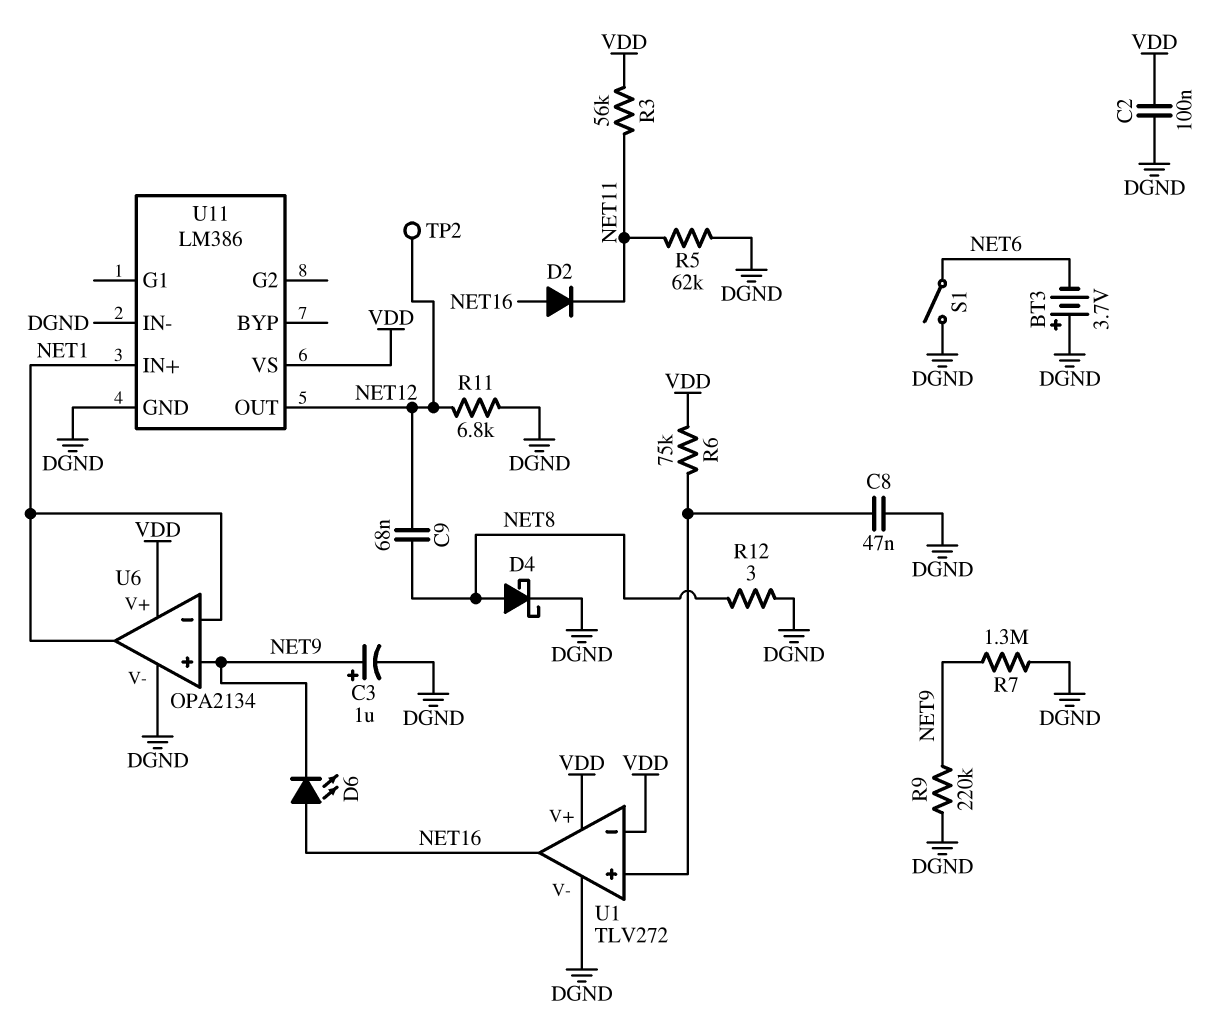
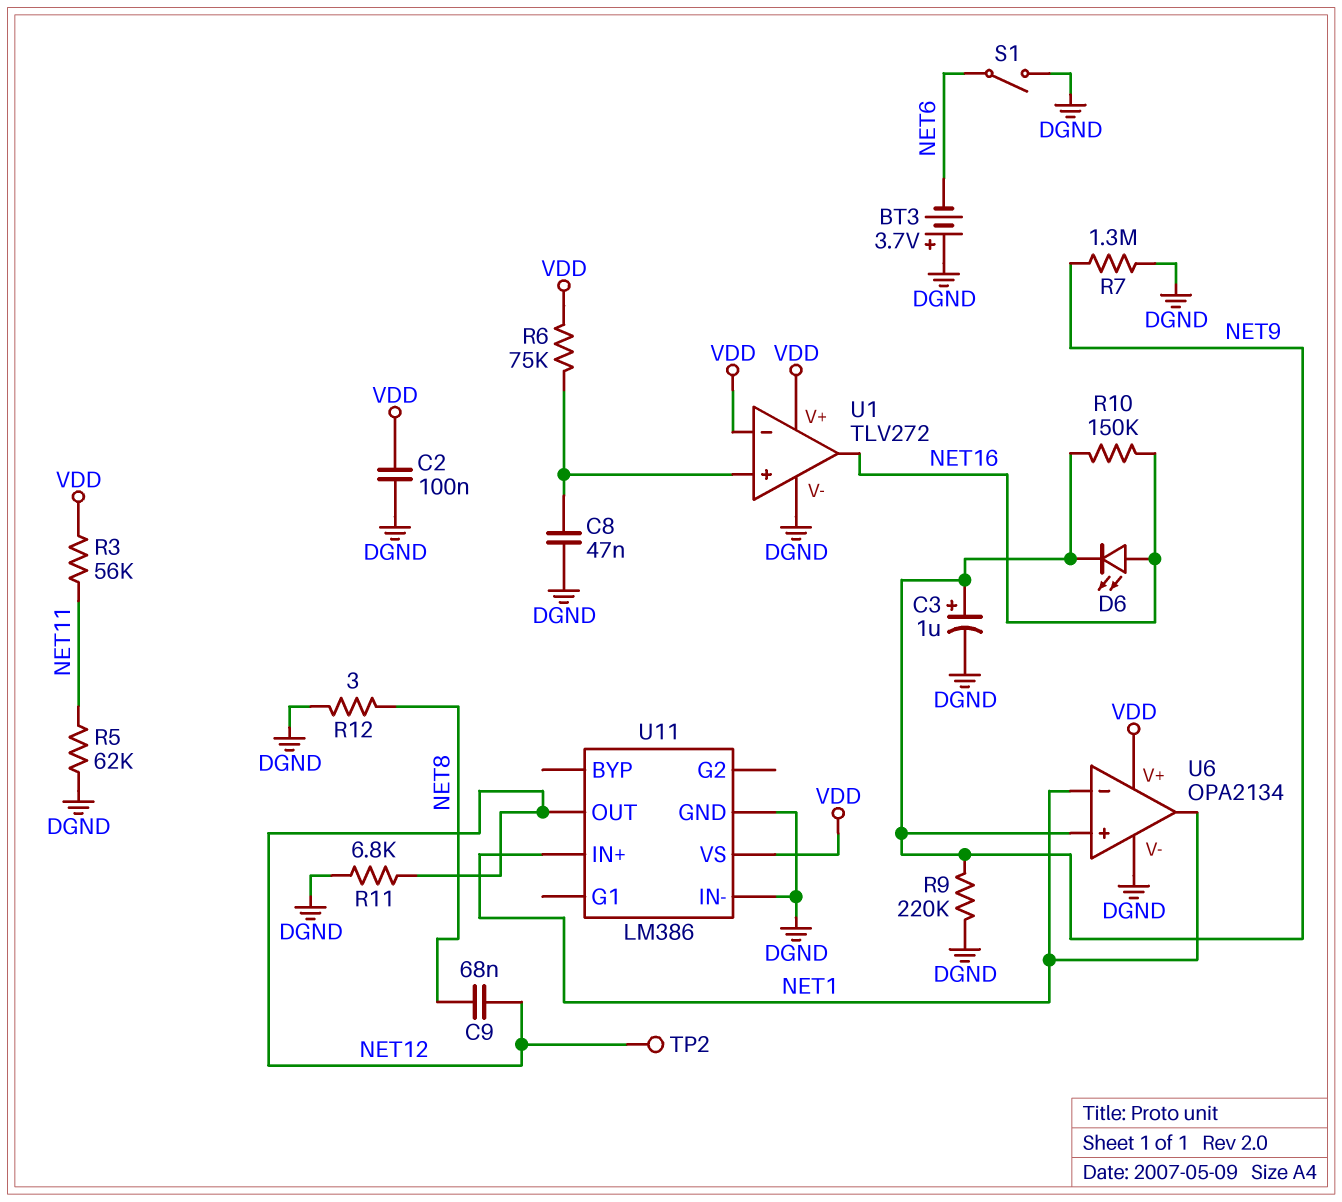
D2: diode (A NET16, K NET11) -> none
D4: schottky (A NET8, K DGND) -> none
R10: none -> 150k (NET9, NET16)

